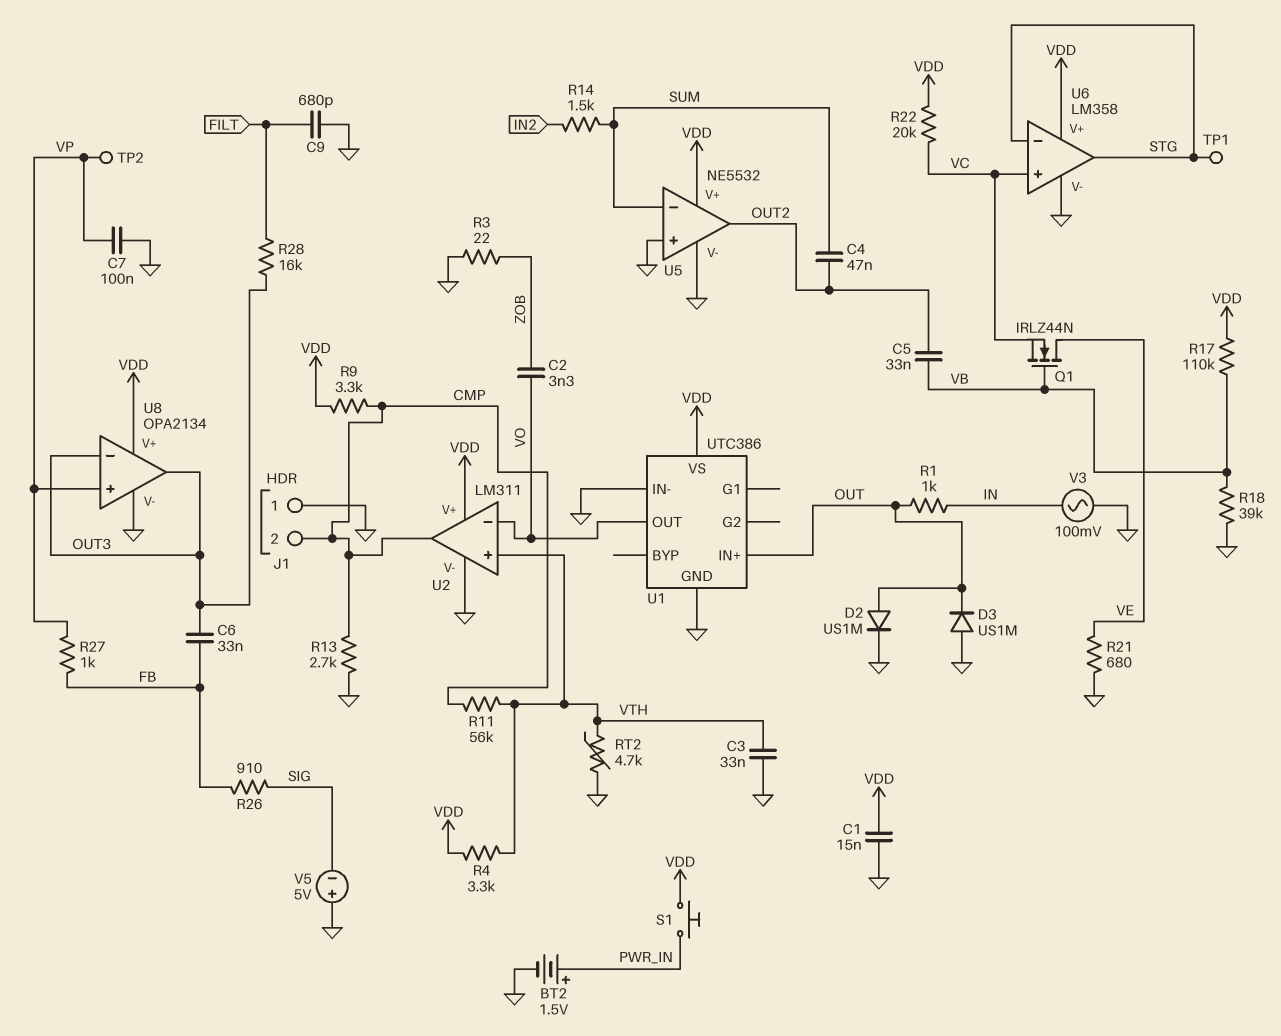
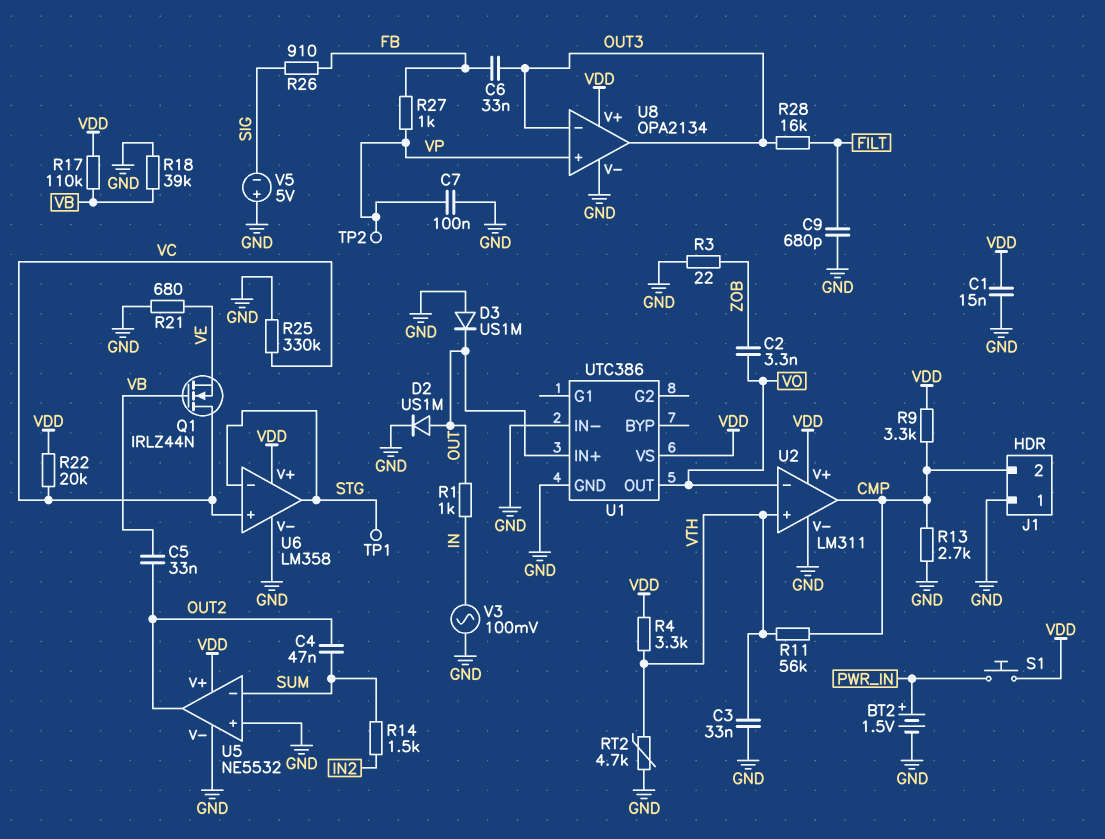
Q1: NMOS IRLZ44N (G VB, D VE, S VC) -> NMOS IRLZ44N (G VB, D VC, S VE)
R25: none -> 330k (GND, VC)

